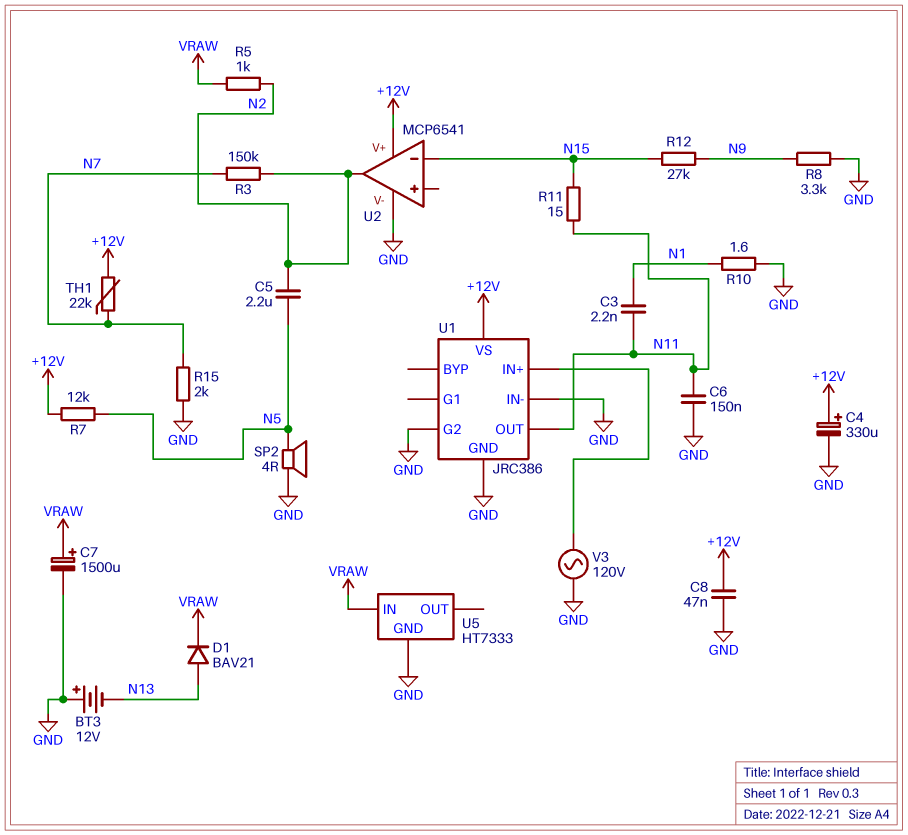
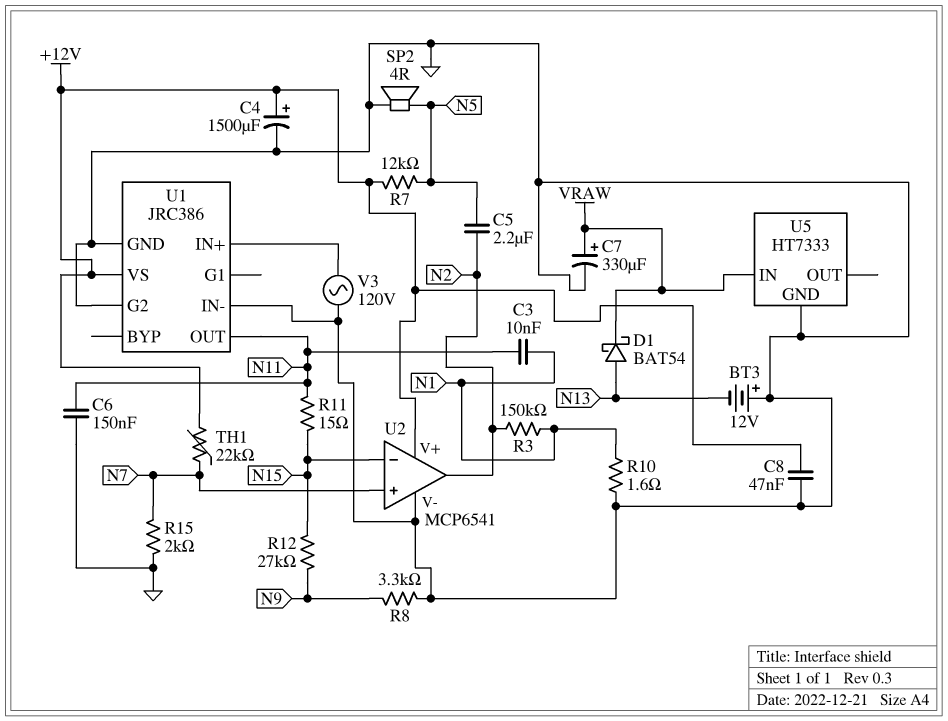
C3: 2.2nF (N1, N11) -> 10nF (N1, N11)
C4: 330uF (plus +12V, minus GND) -> 1500uF (plus +12V, minus GND)
C7: 1500uF (plus VRAW, minus GND) -> 330uF (plus VRAW, minus GND)
D1: diode BAV21 (A N13, K VRAW) -> schottky BAT54 (A N13, K VRAW)
R3: 150k (N2, N7) -> 150k (N1, N2)
R5: 1k (N2, VRAW) -> none
U2 pin in+: none -> N7

